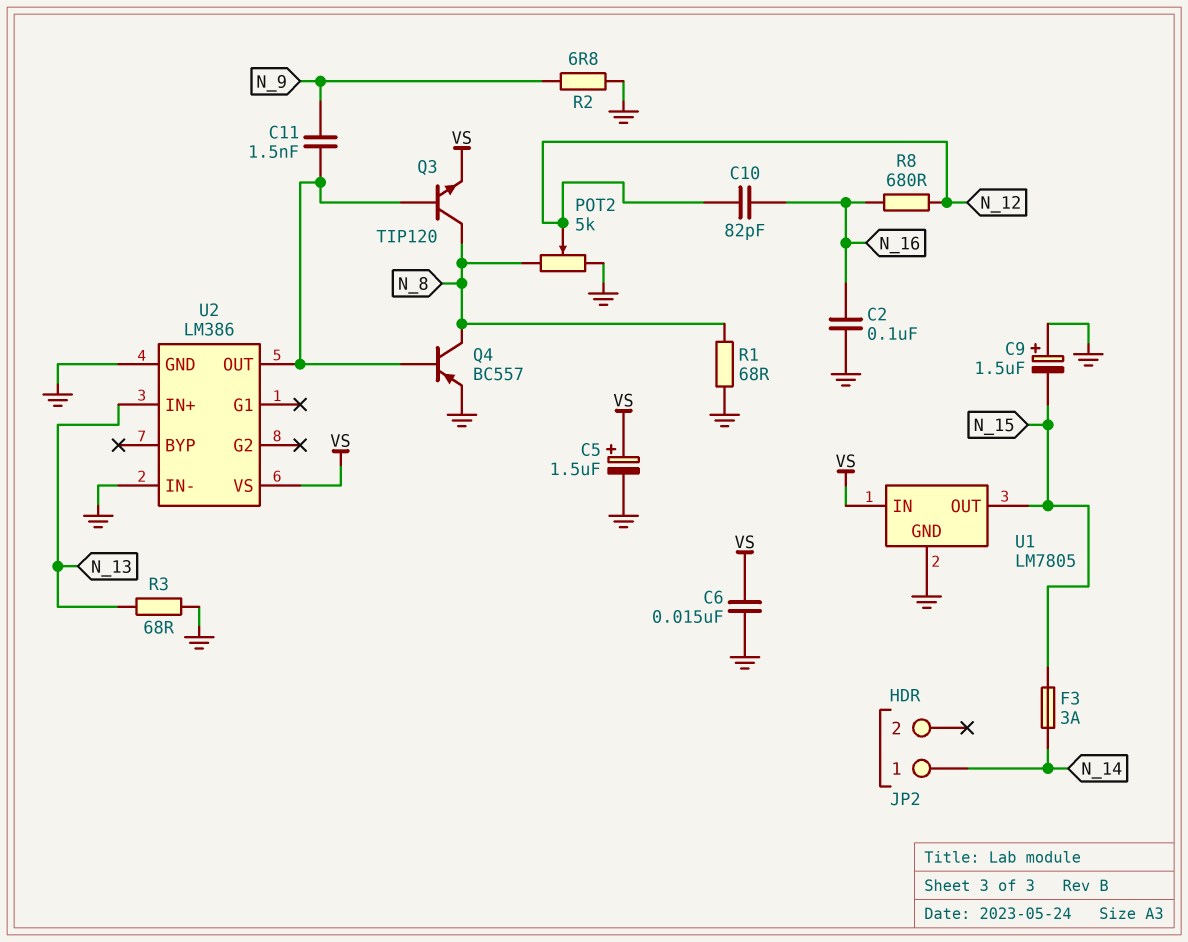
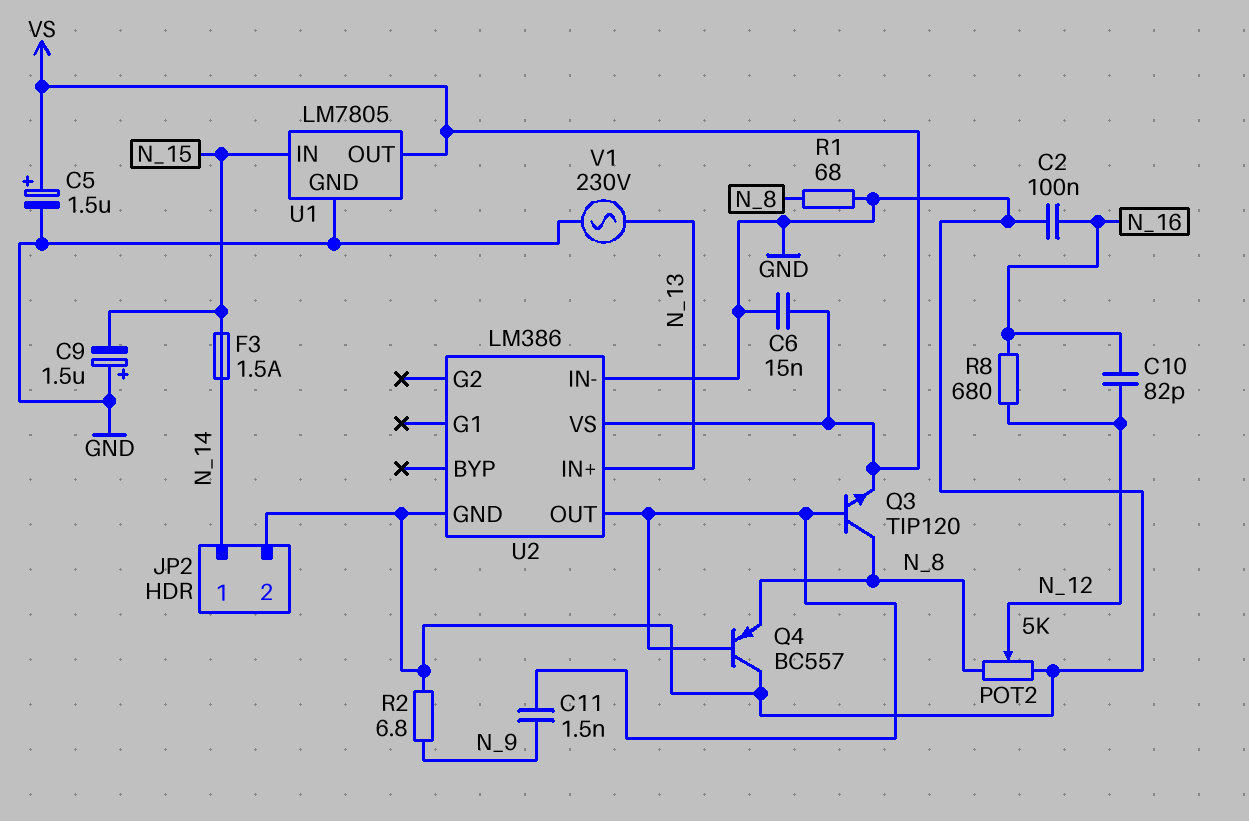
F3: 3A (N_14, N_15) -> 1.5A (N_14, N_15)
JP2 pin 2: none -> GND
Q4: PNP BC557 (B U2/OUT, C N_8, E GND) -> PNP BC557 (B U2/OUT, C GND, E N_8)
R3: 68 (GND, N_13) -> none
U1 pin IN: VS -> N_15
U1 pin OUT: N_15 -> VS
V1: none -> AC 230V (GND, N_13)

